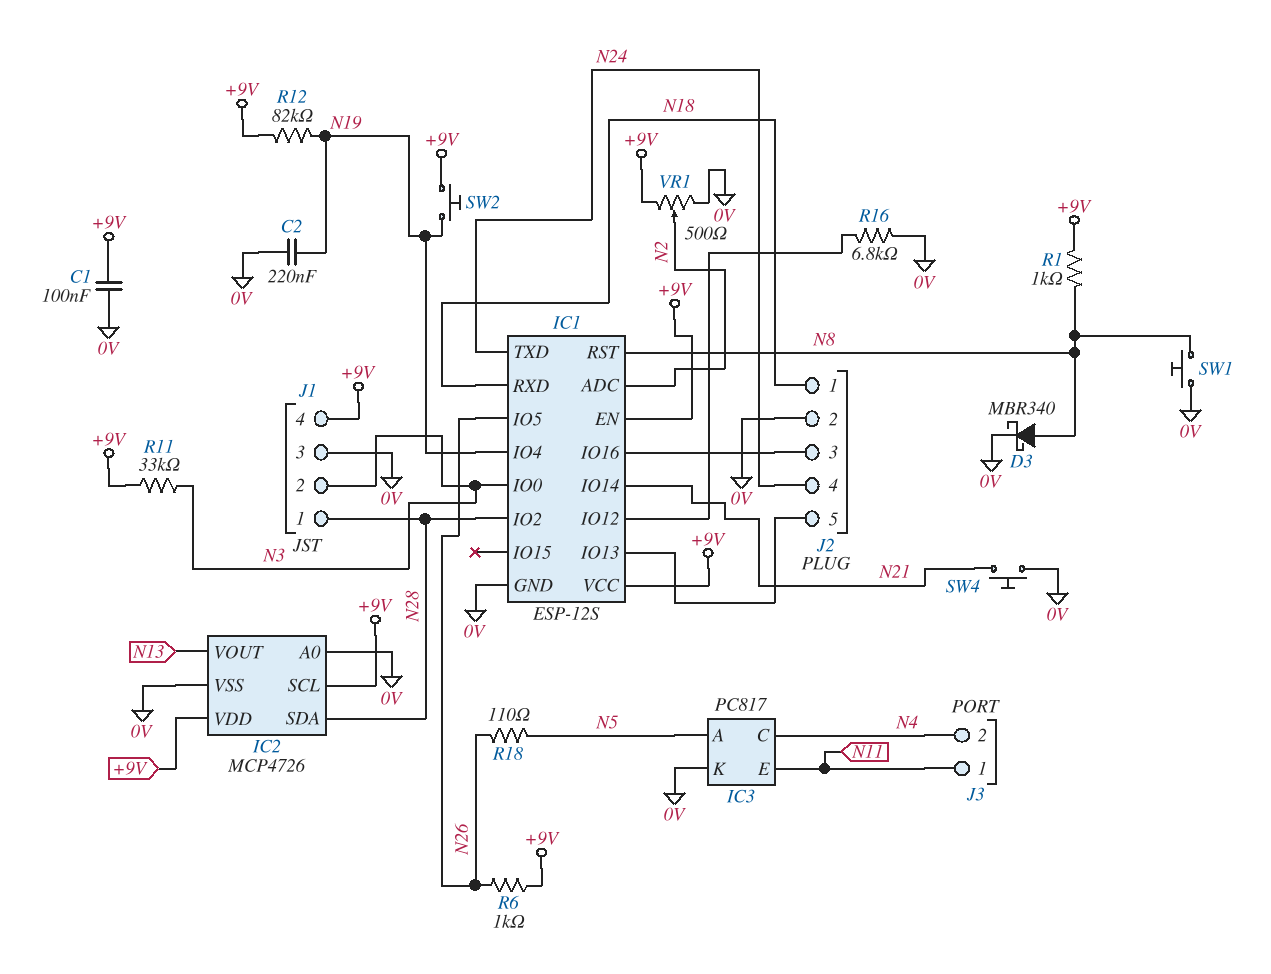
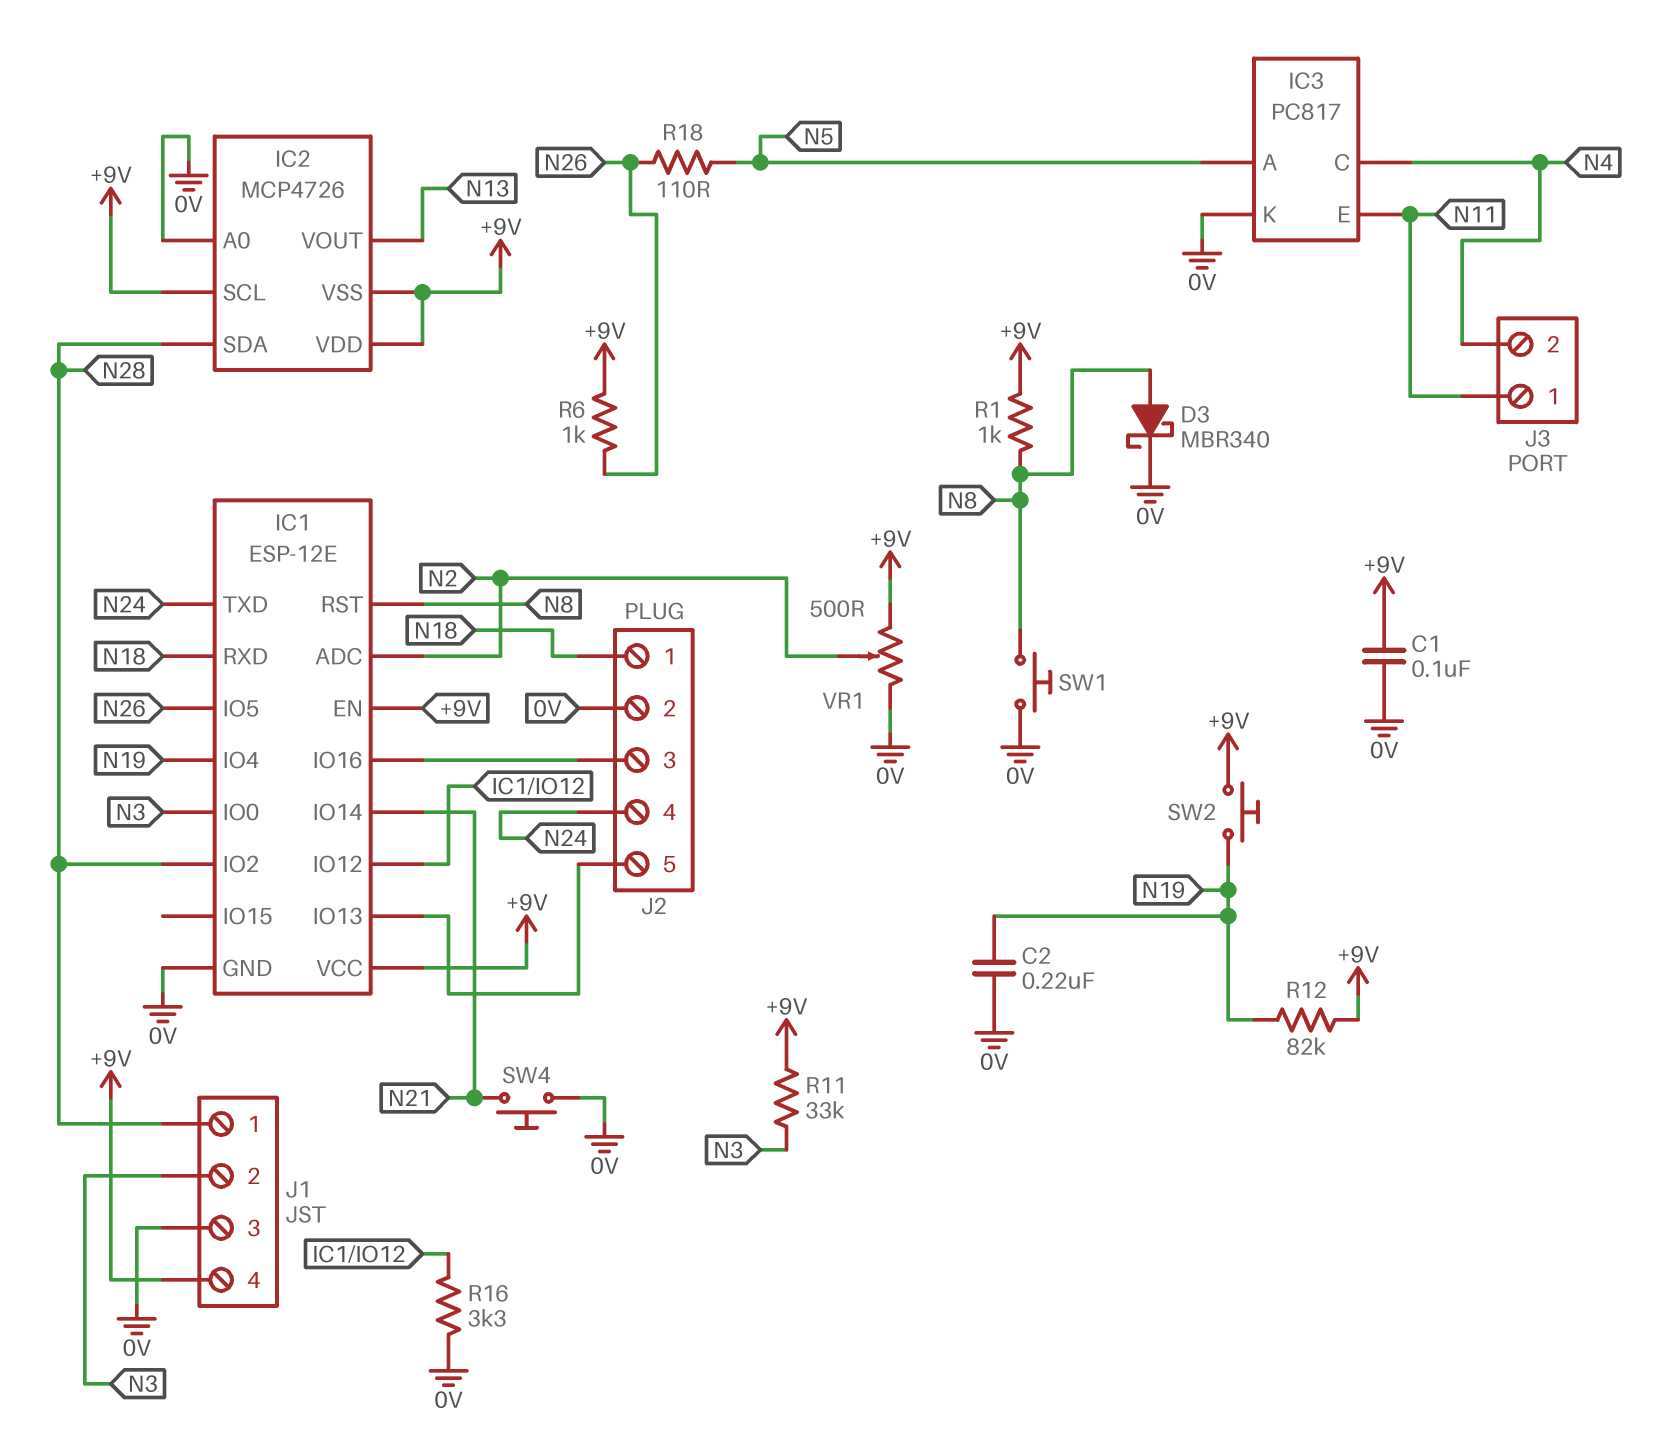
IC1: ESP-12S -> ESP-12E
IC2 pin VSS: 0V -> +9V
R16: 6.8k (0V, IC1/IO12) -> 3.3k (0V, IC1/IO12)

